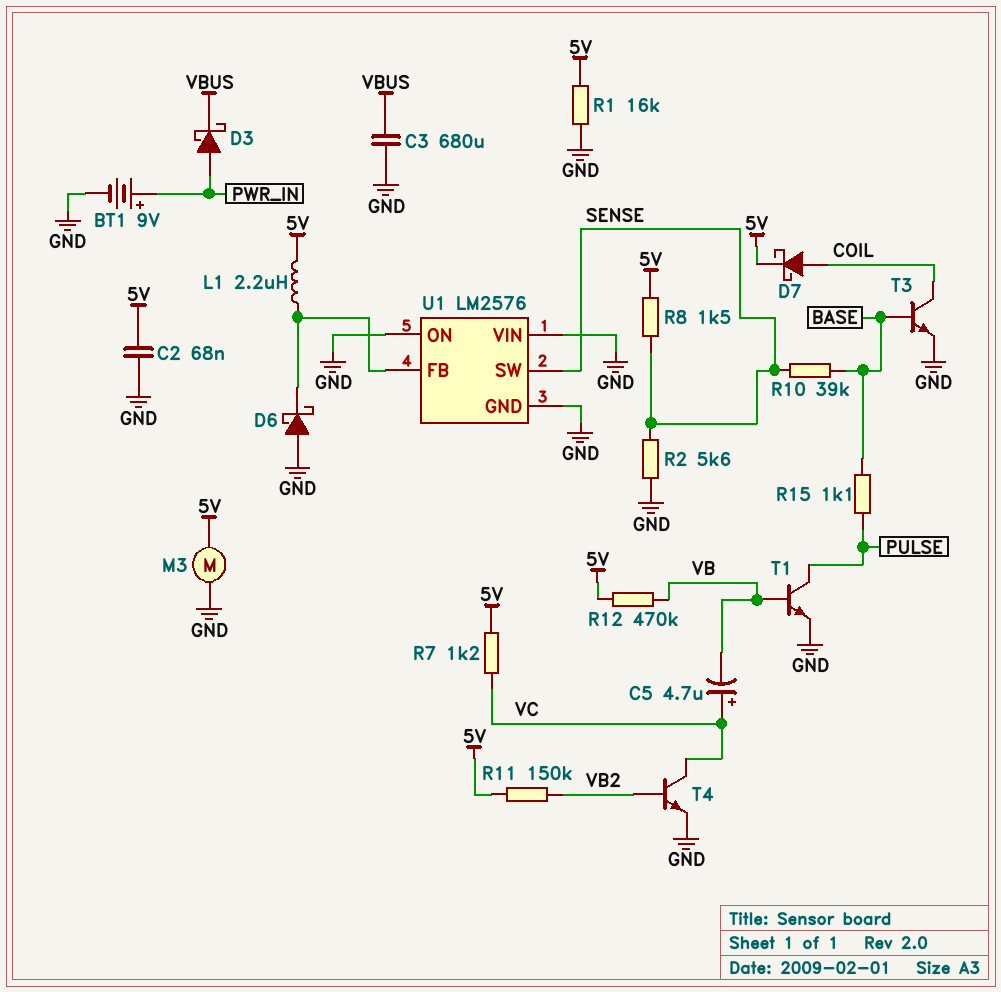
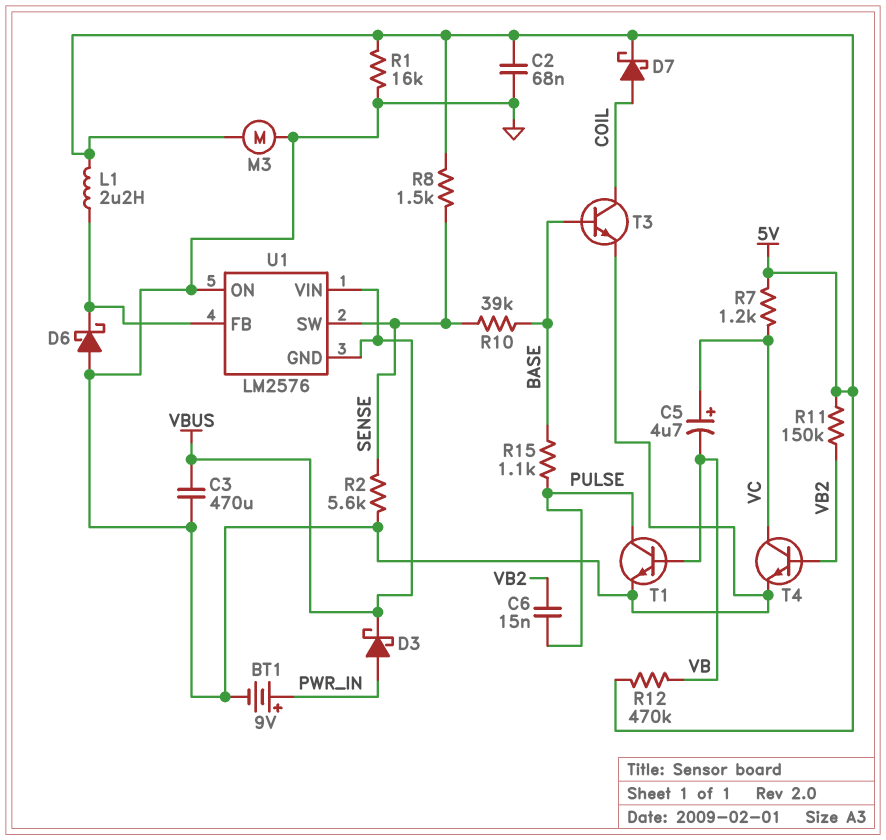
C3: 680uF (GND, VBUS) -> 470uF (GND, VBUS)
C6: none -> 15nF (PULSE, VB2)
U1 pin GND: GND -> VBUS
U1 pin VIN: GND -> VBUS

